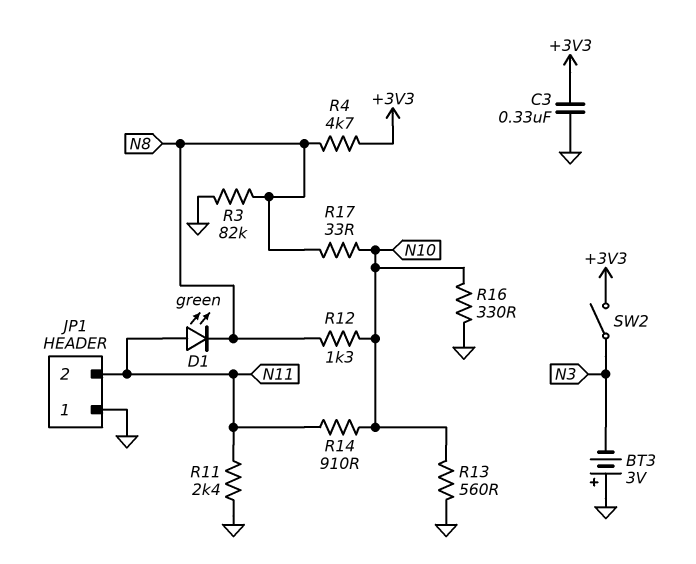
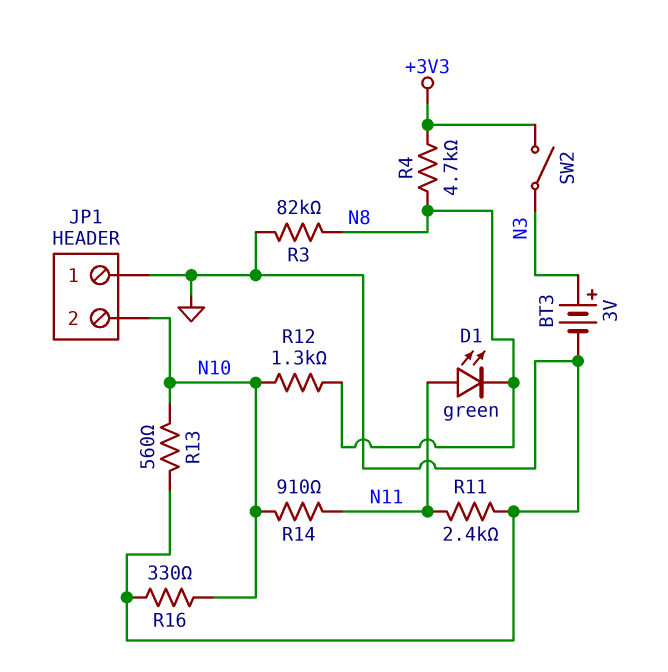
BT3: 3V (plus GND, minus N3) -> 3V (plus N3, minus GND)
C3: 330nF (+3V3, GND) -> none
JP1 pin 2: N11 -> N10
R17: 33 (N8, N10) -> none

